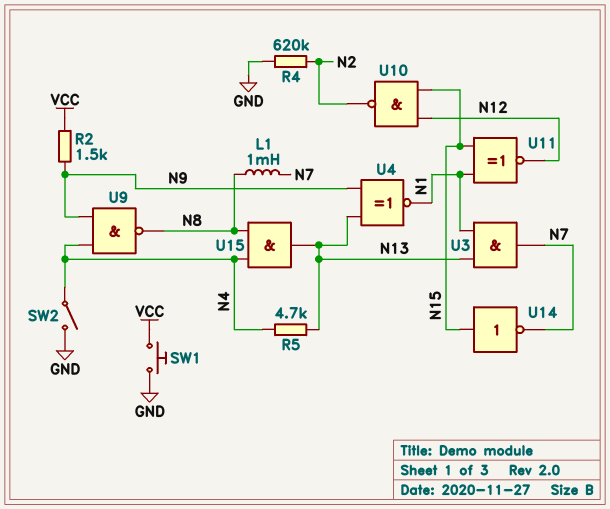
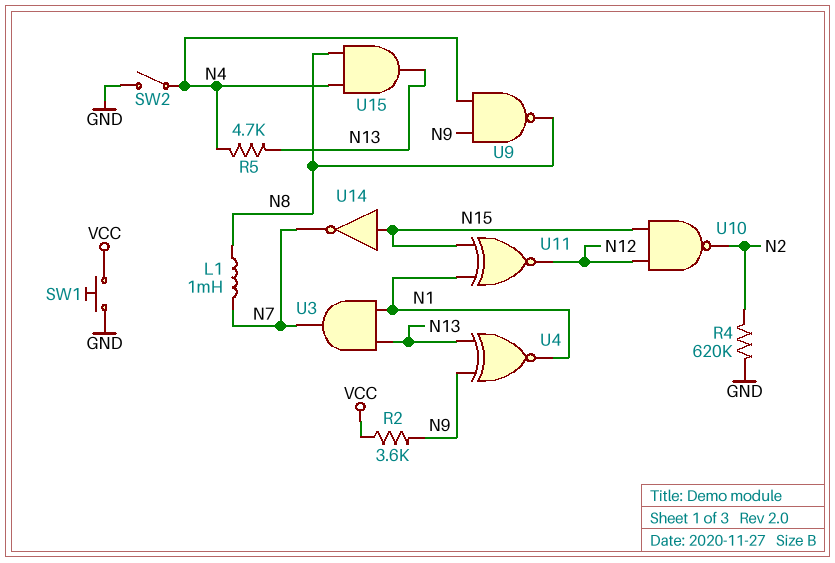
R2: 1.5k (N9, VCC) -> 3.6k (N9, VCC)

